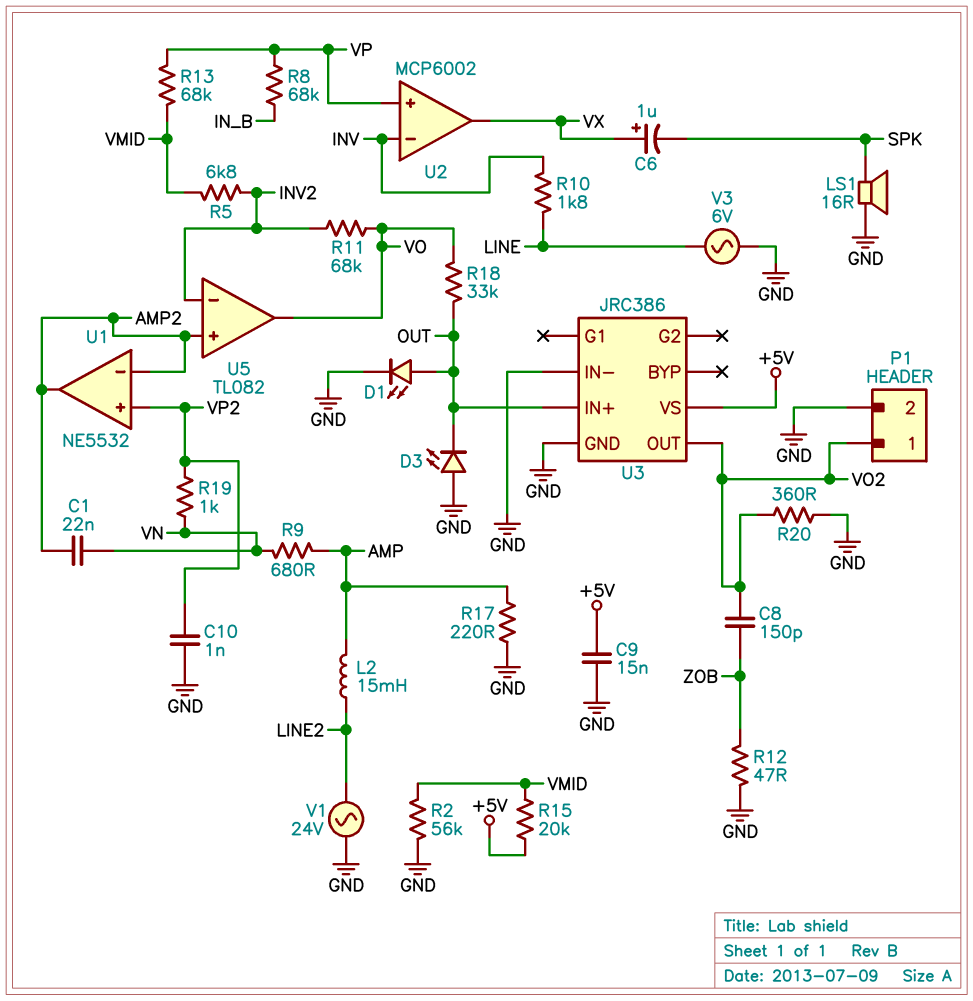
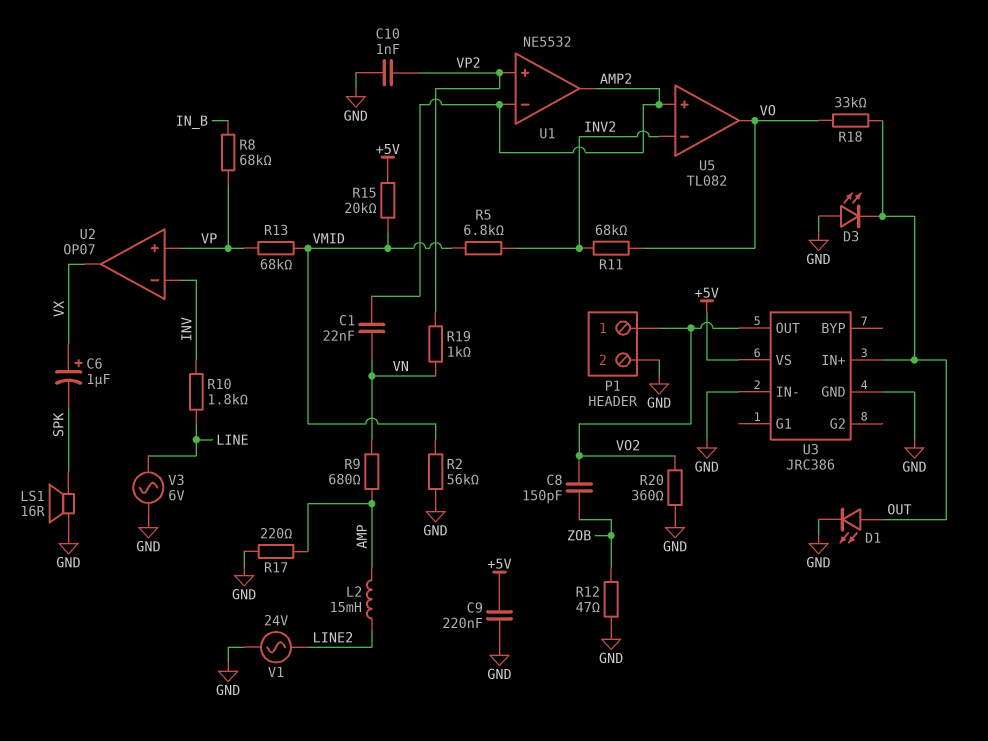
C9: 15nF (+5V, GND) -> 220nF (+5V, GND)
U2: MCP6002 -> OP07

